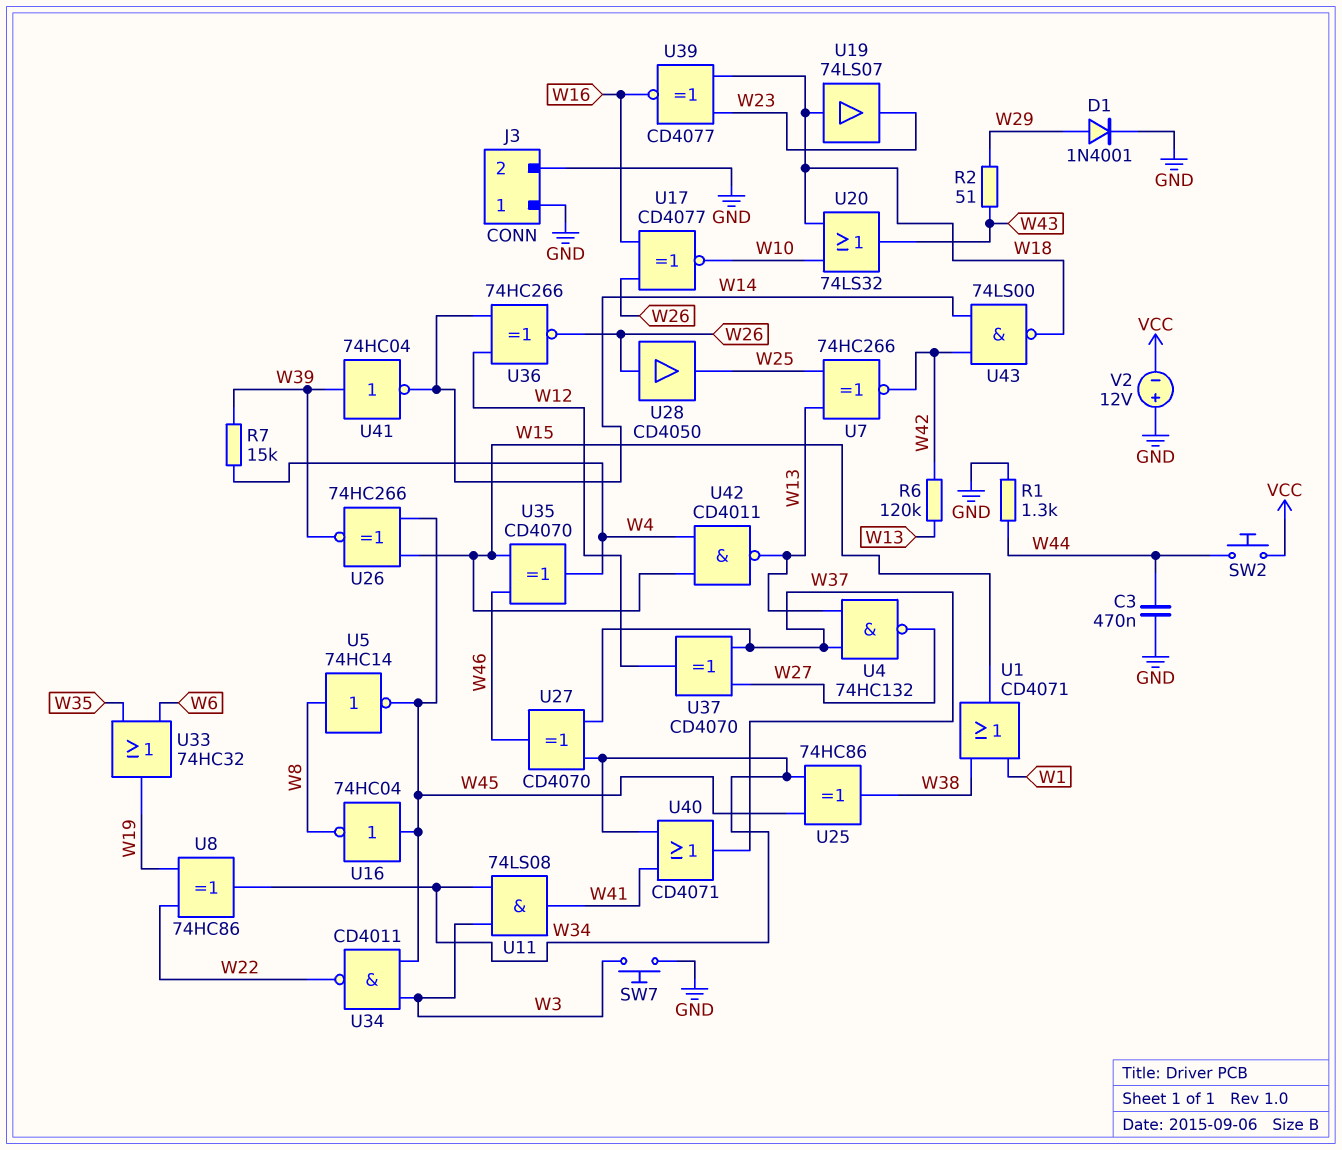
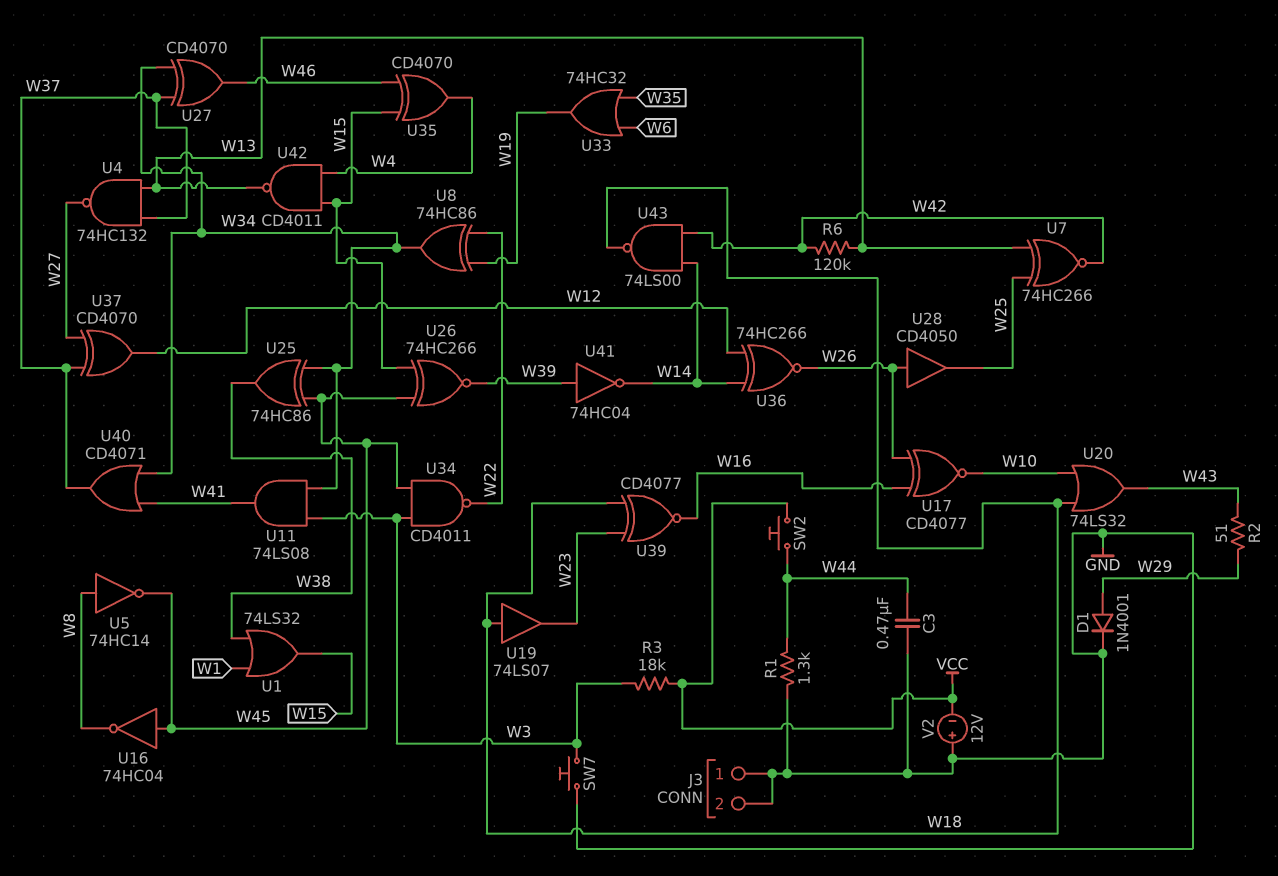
R3: none -> 18k (VCC, W3)
R7: 15k (W4, W39) -> none
U1: OR CD4071 (in W1, in W38, out W15) -> OR 74LS32 (in W1, in W38, out W15)

